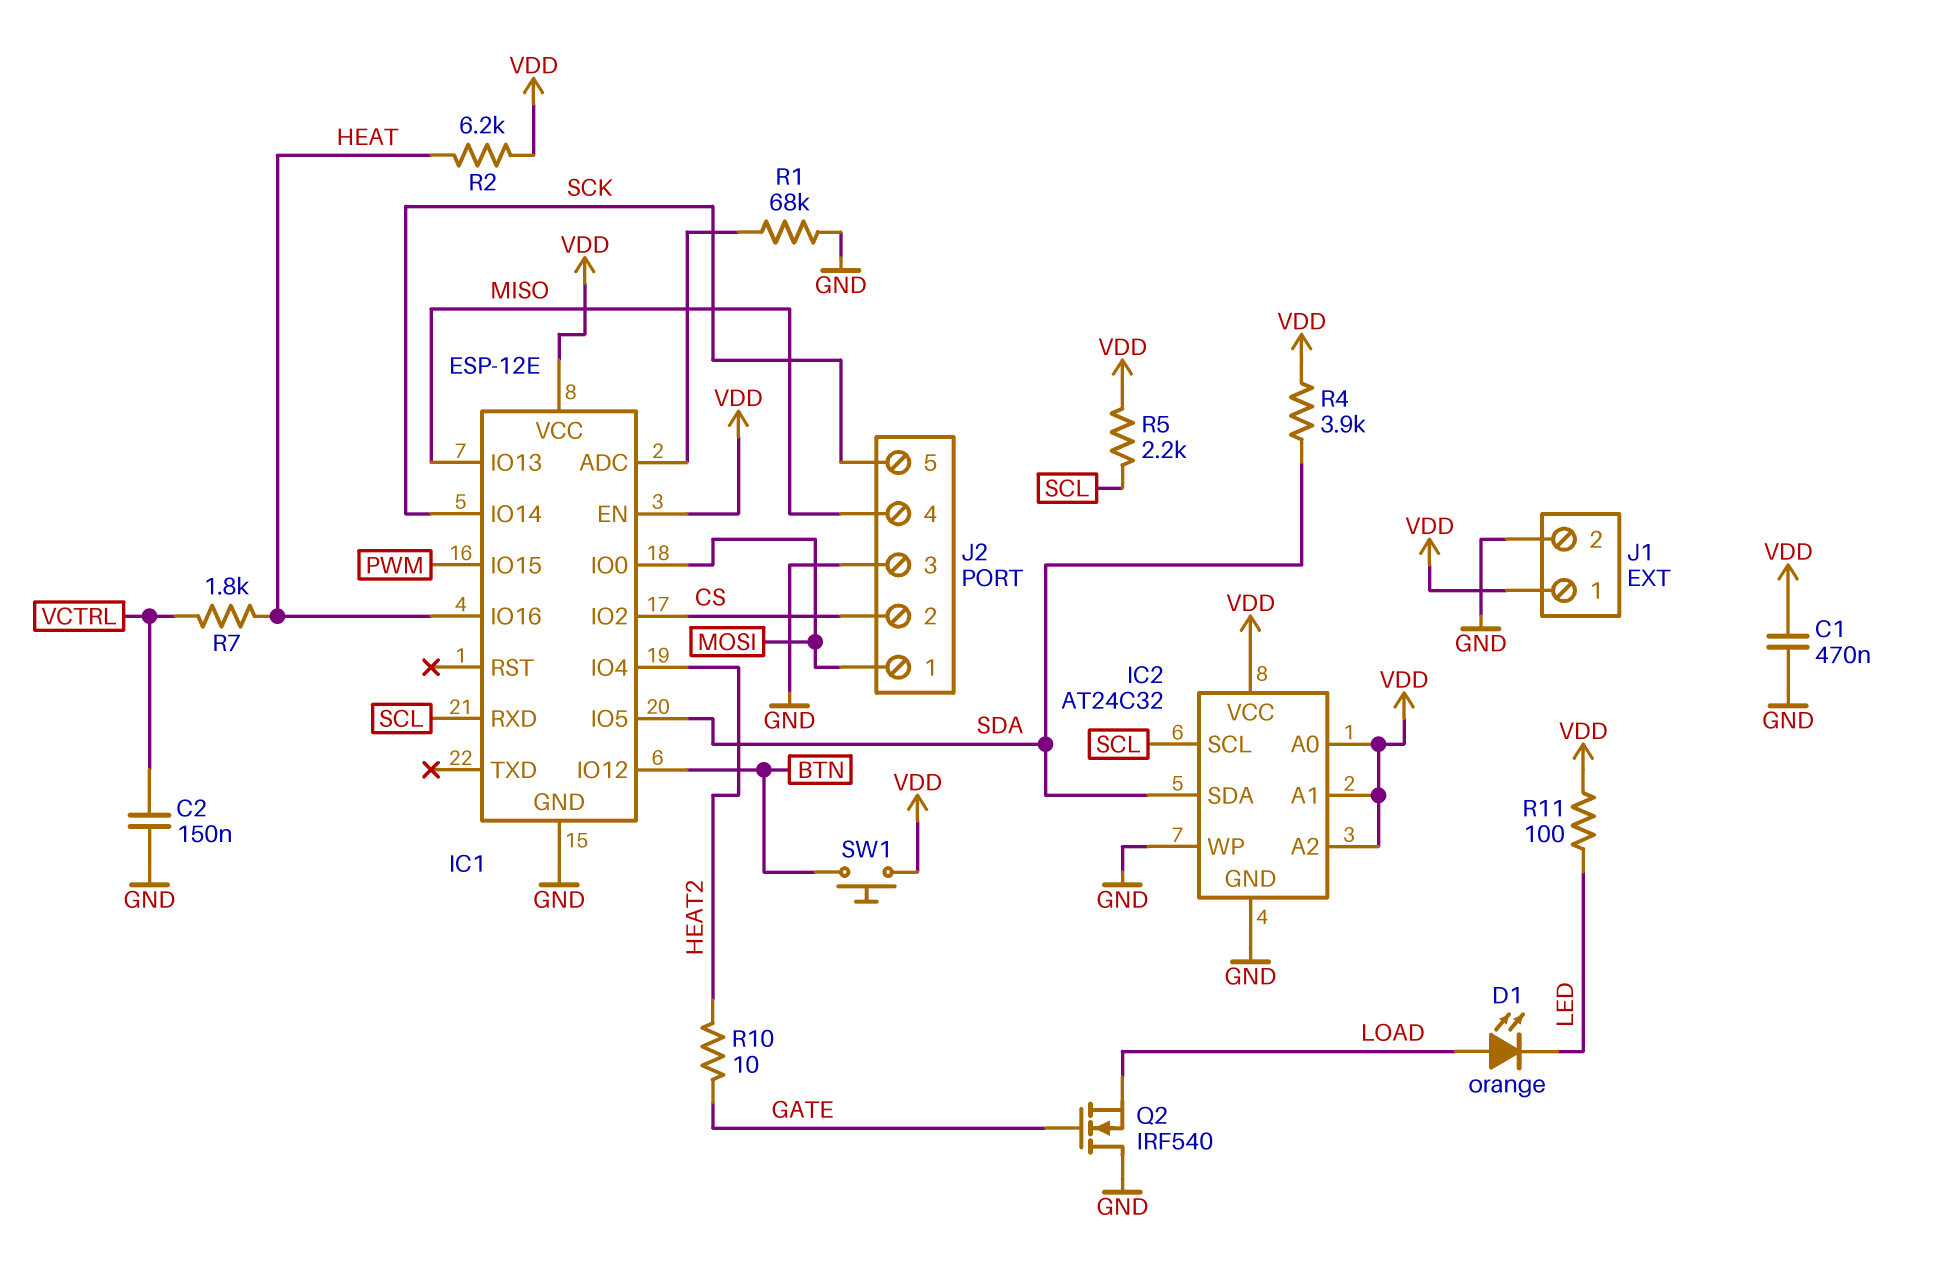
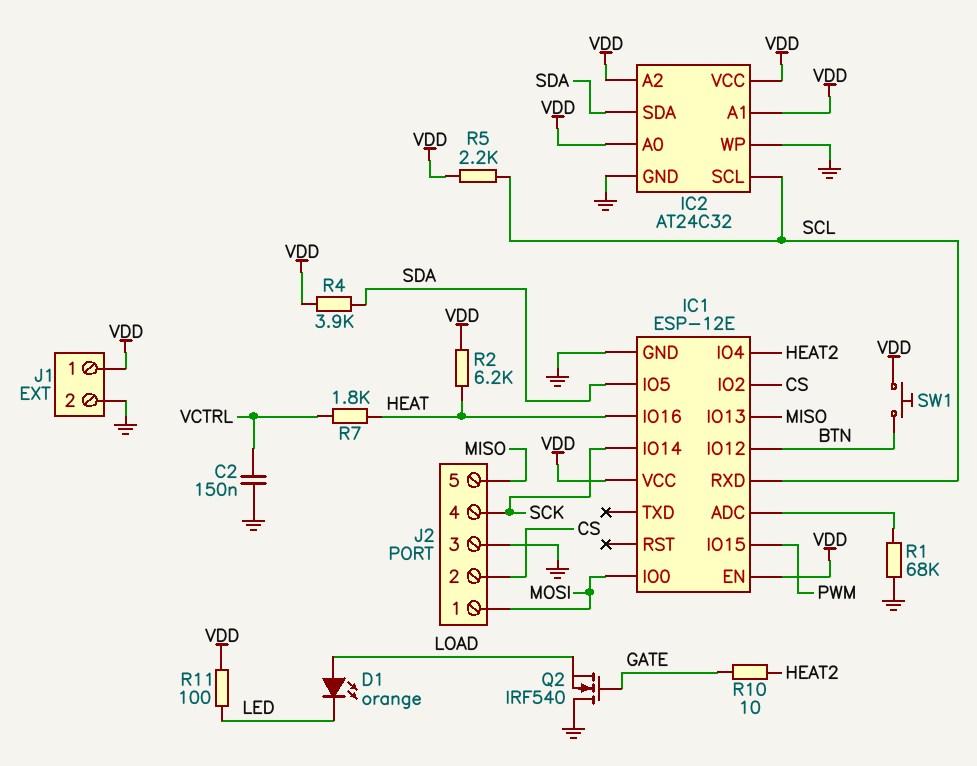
C1: 470nF (GND, VDD) -> none
J2 pin 4: MISO -> SCK
J2 pin 5: SCK -> MISO

